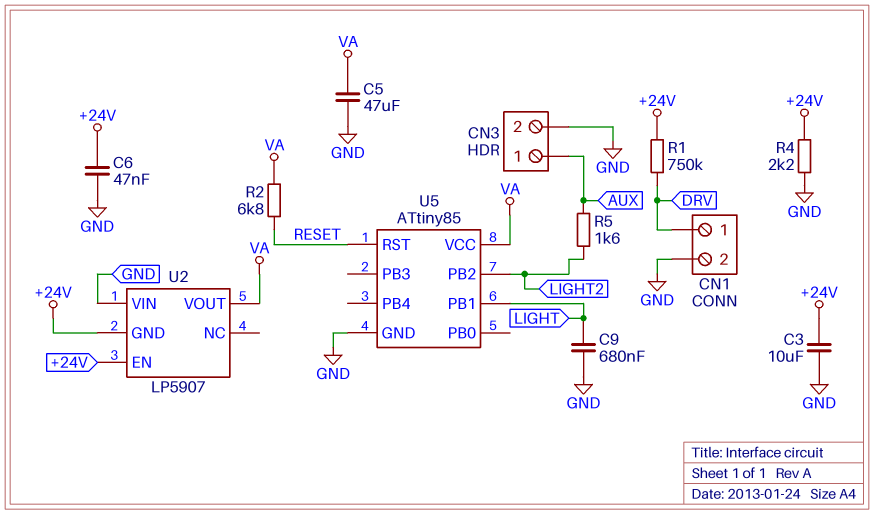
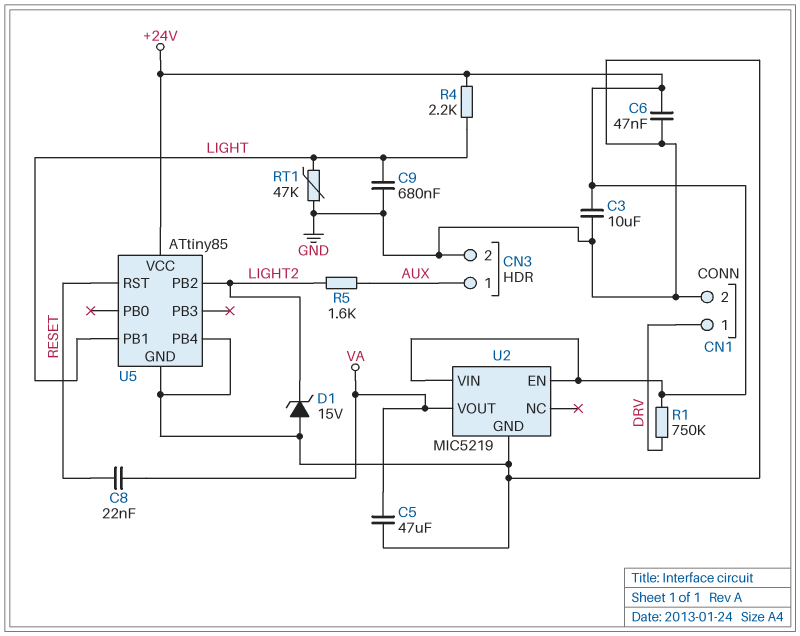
C8: none -> 22nF (RESET, VA)
D1: none -> zener 15V (A GND, K LIGHT2)
R2: 6.8k (RESET, VA) -> none
R4: 2.2k (+24V, GND) -> 2.2k (+24V, LIGHT)
RT1: none -> 47k (GND, LIGHT)
U2: LP5907 -> MIC5219
U2 pin GND: +24V -> GND
U2 pin VIN: GND -> +24V
U5 pin PB4: none -> GND
U5 pin VCC: VA -> +24V

